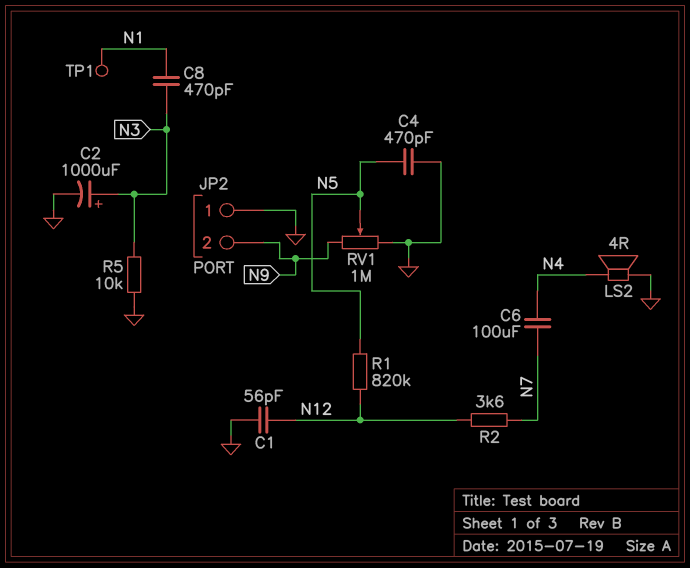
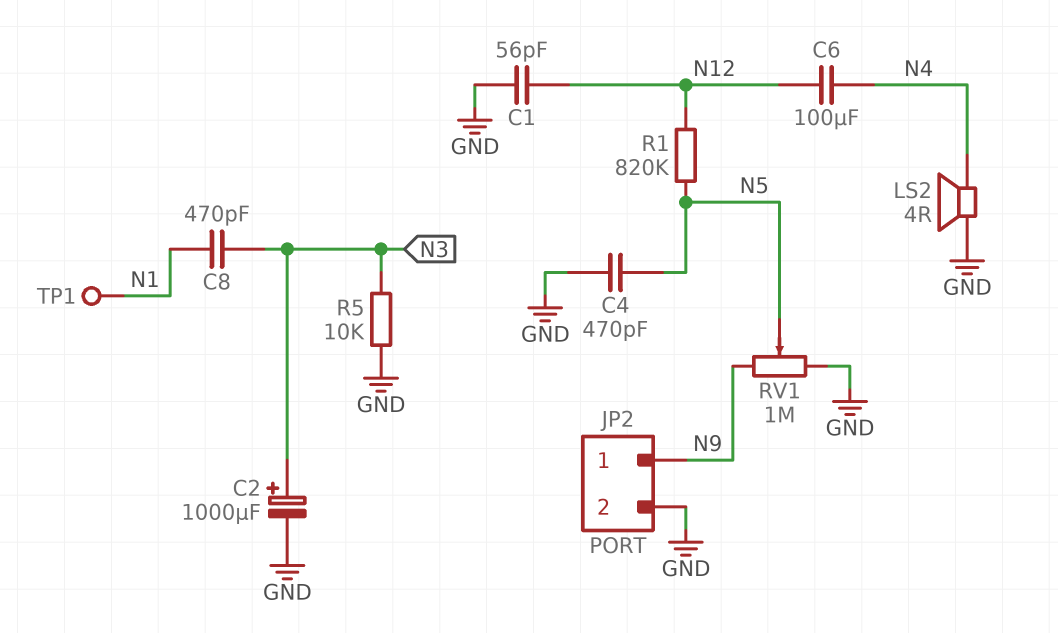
C6: 100uF (N4, N7) -> 100uF (N4, N12)
JP2 pin 1: GND -> N9
JP2 pin 2: N9 -> GND
R2: 3.6k (N7, N12) -> none

